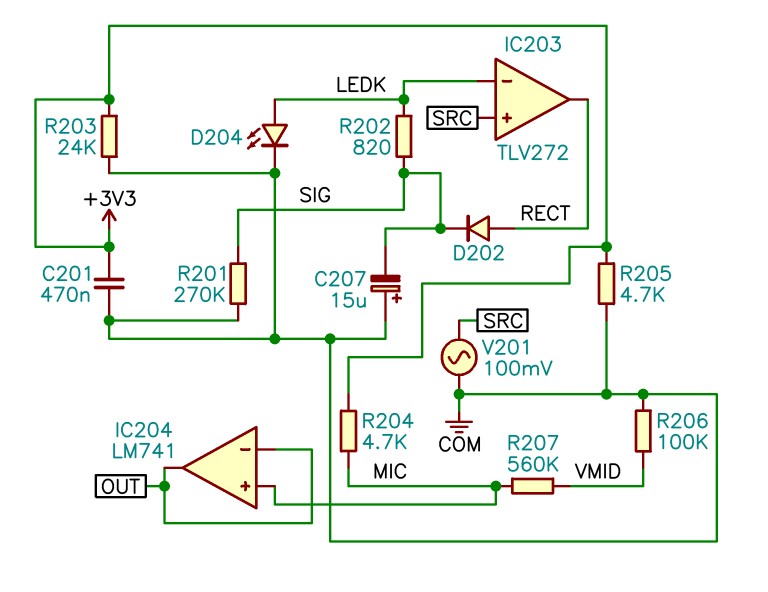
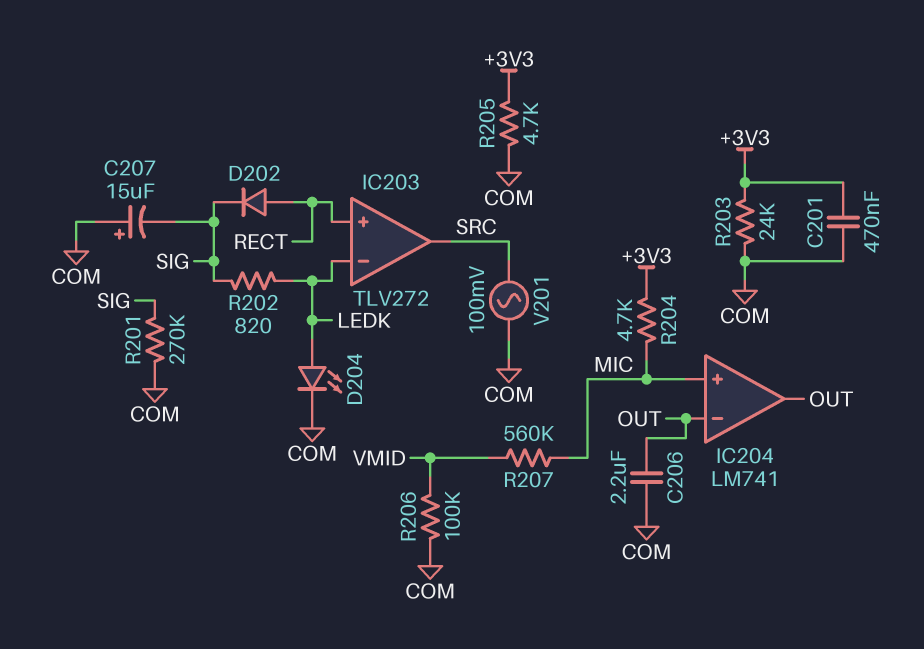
C206: none -> 2.2uF (COM, OUT)
IC203 pin in+: SRC -> RECT
IC203 pin out: RECT -> SRC

